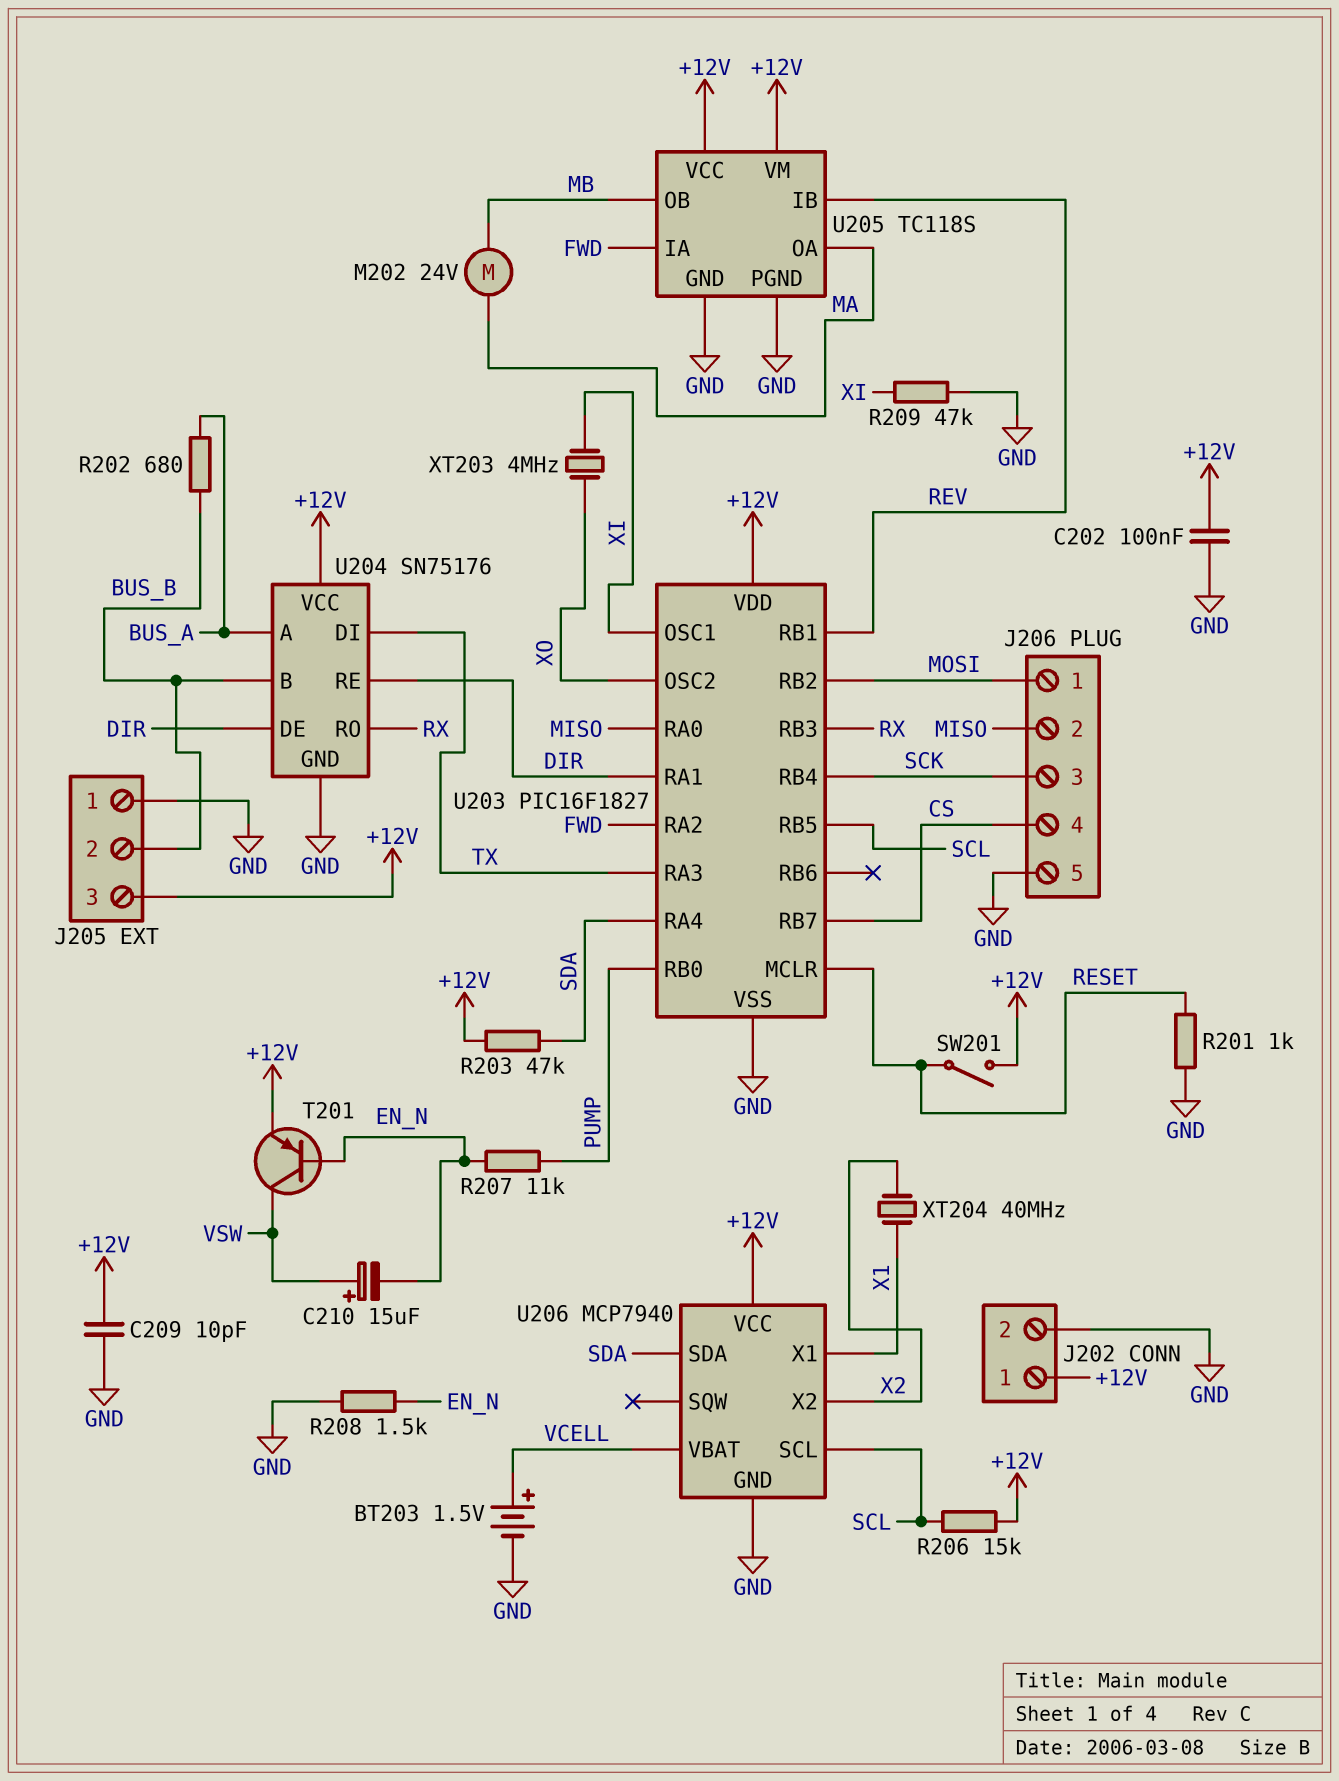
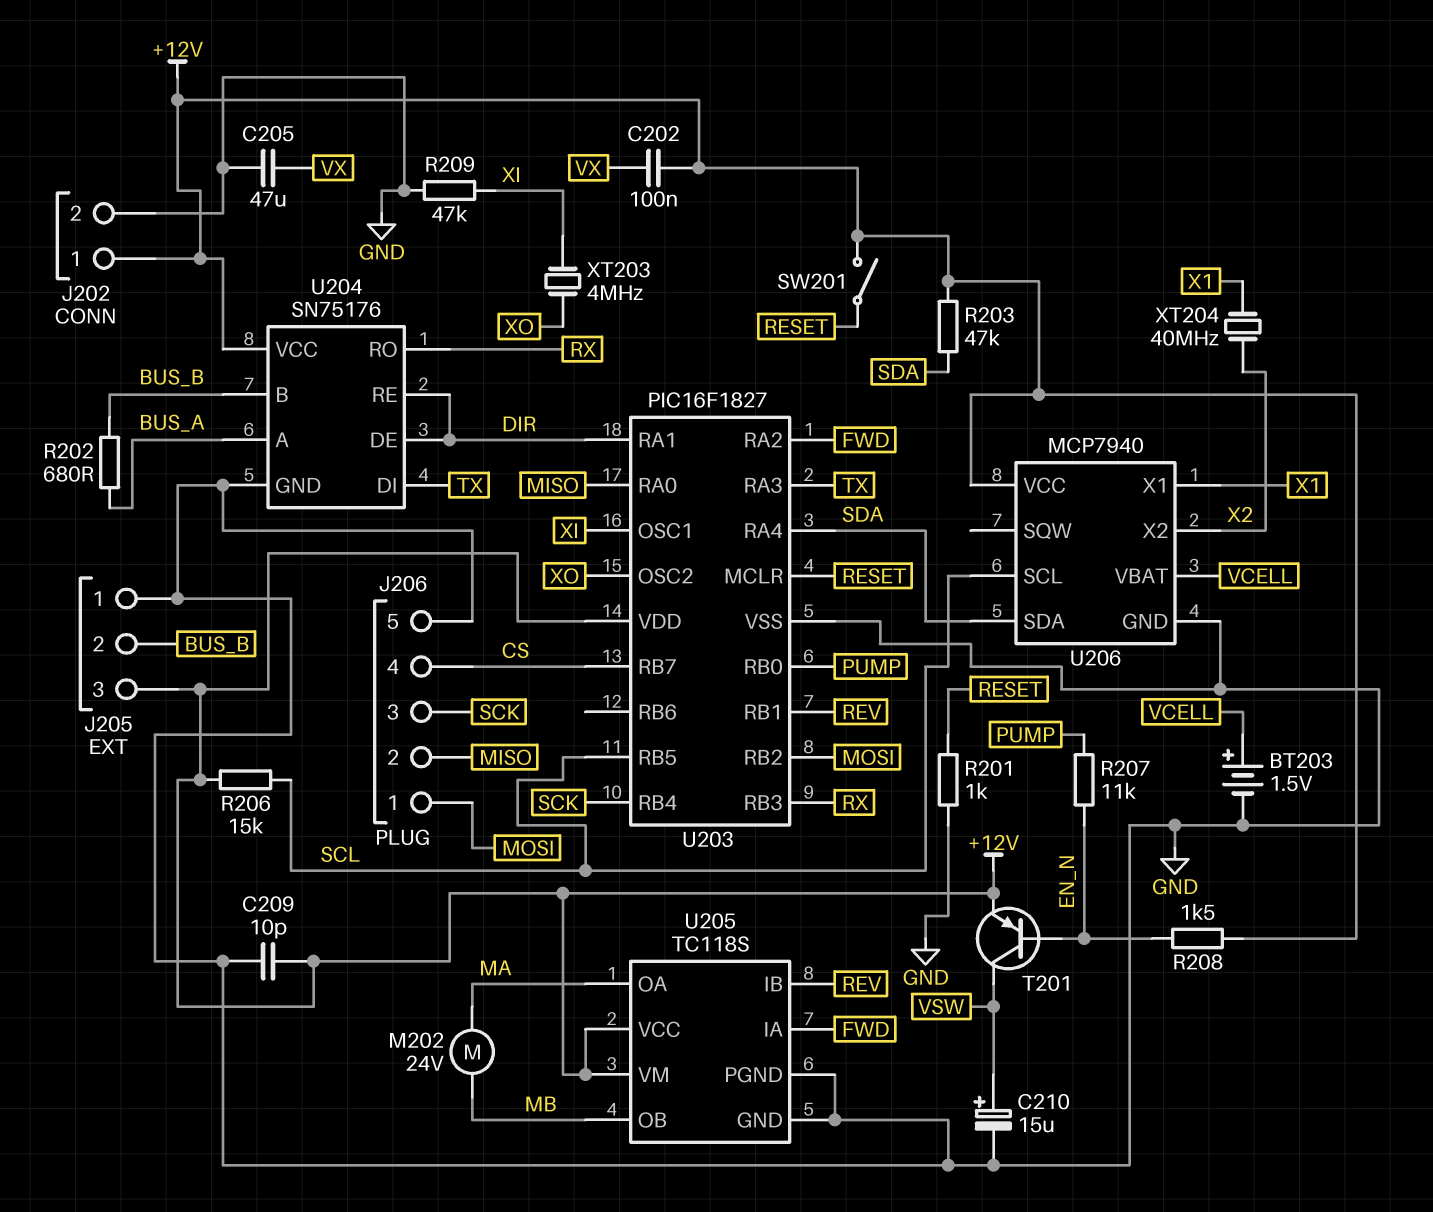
C202: 100nF (+12V, GND) -> 100nF (+12V, VX)
C205: none -> 47uF (GND, VX)
C210: 15uF (plus VSW, minus EN_N) -> 15uF (plus VSW, minus GND)
R208: 1.5k (EN_N, GND) -> 1.5k (+12V, EN_N)

